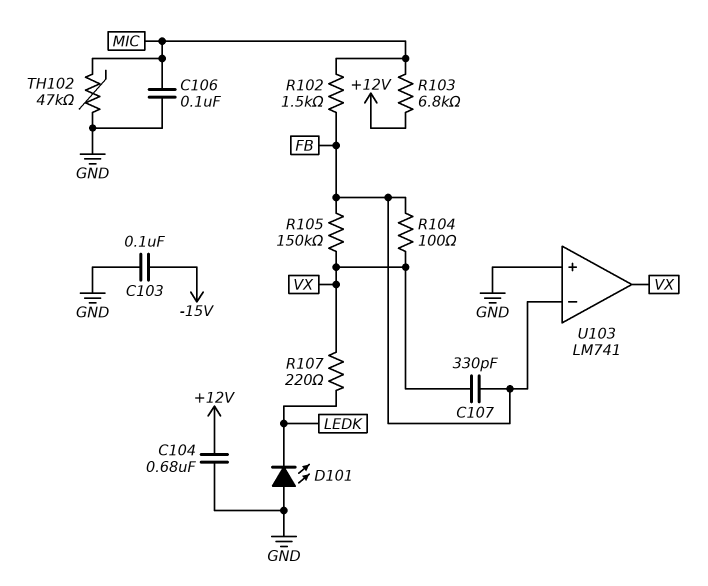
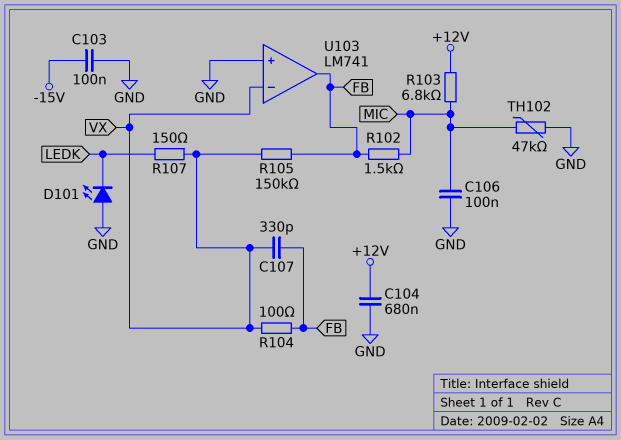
R107: 220 (LEDK, VX) -> 150 (LEDK, VX)
U103 pin in-: FB -> VX
U103 pin out: VX -> FB

